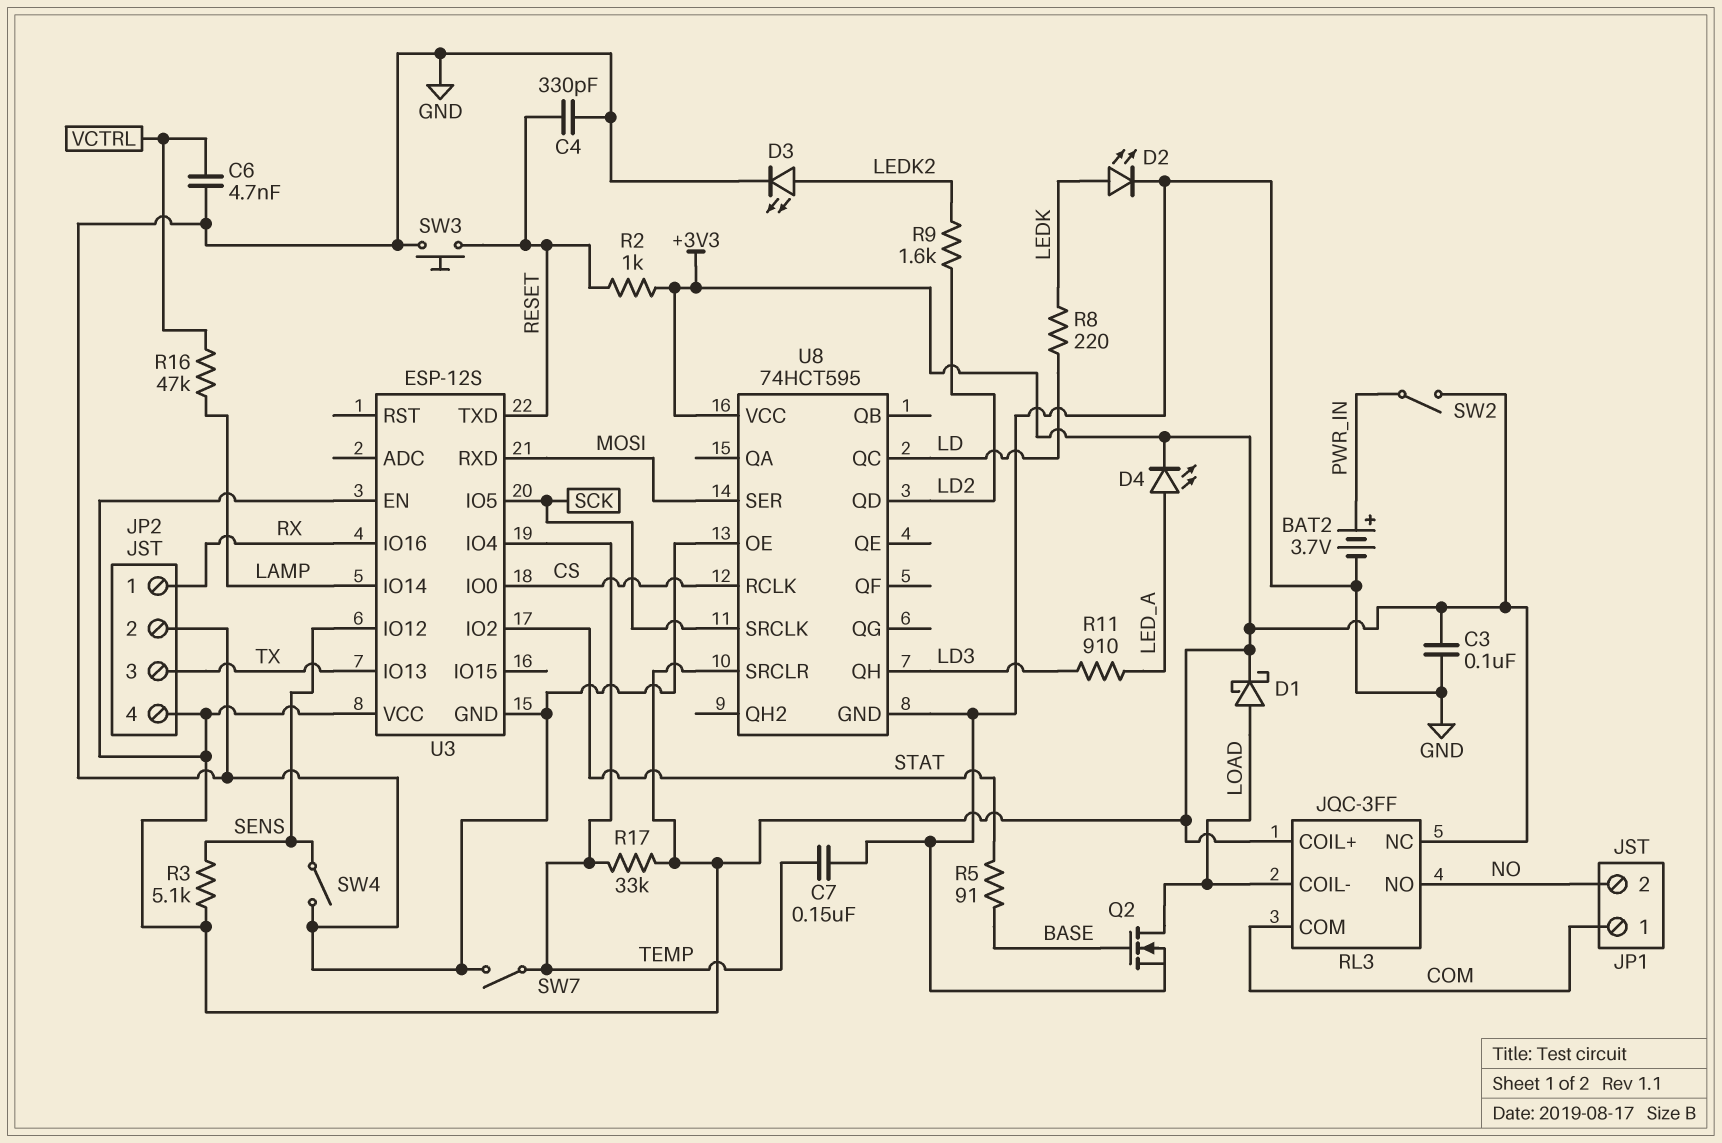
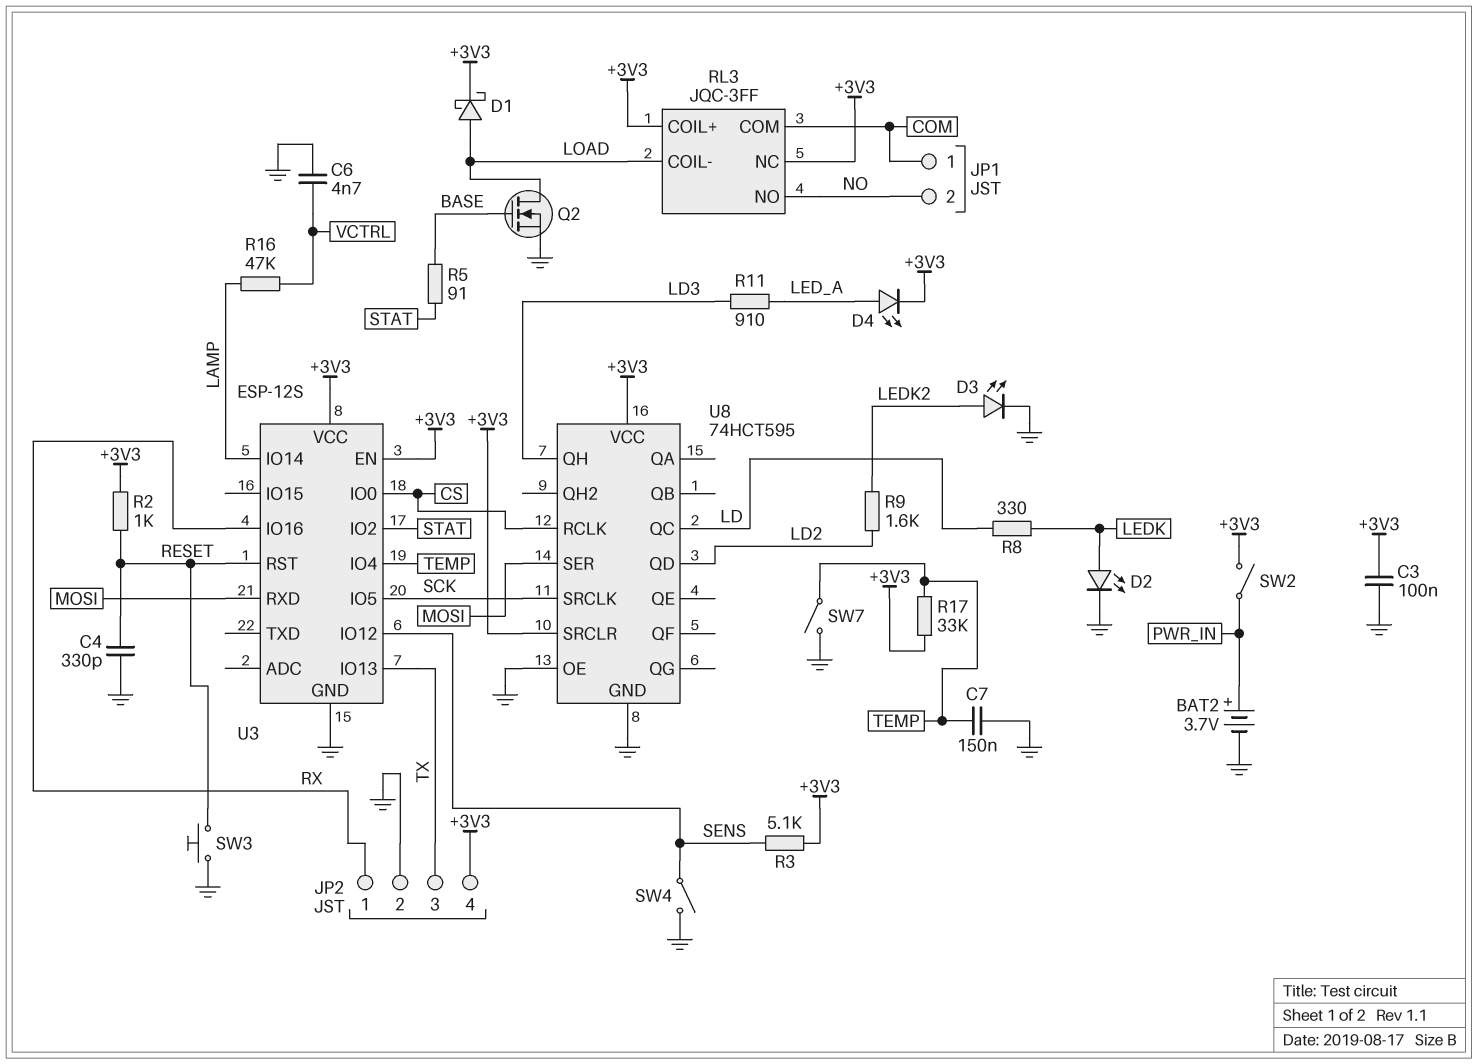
R8: 220 (LD, LEDK) -> 330 (LD, LEDK)
U3 pin RST: none -> RESET
U3 pin TXD: RESET -> none

